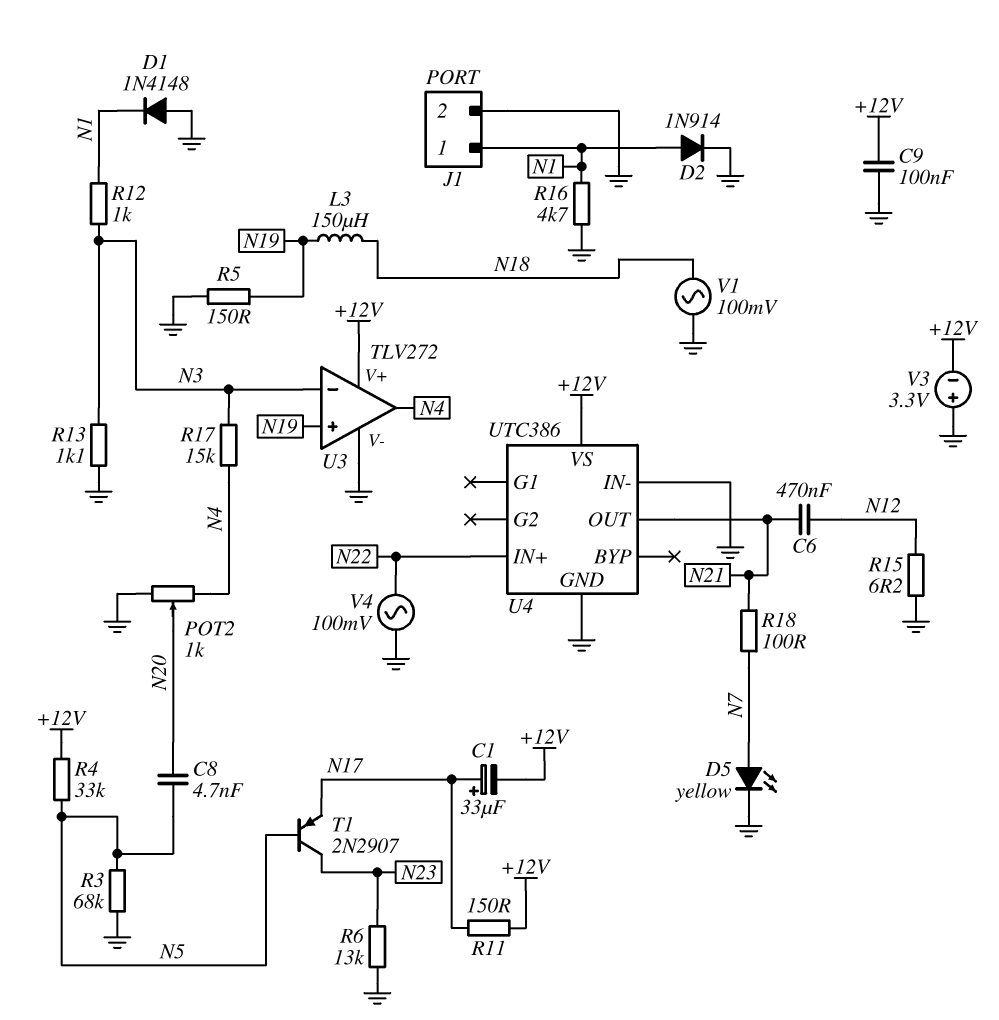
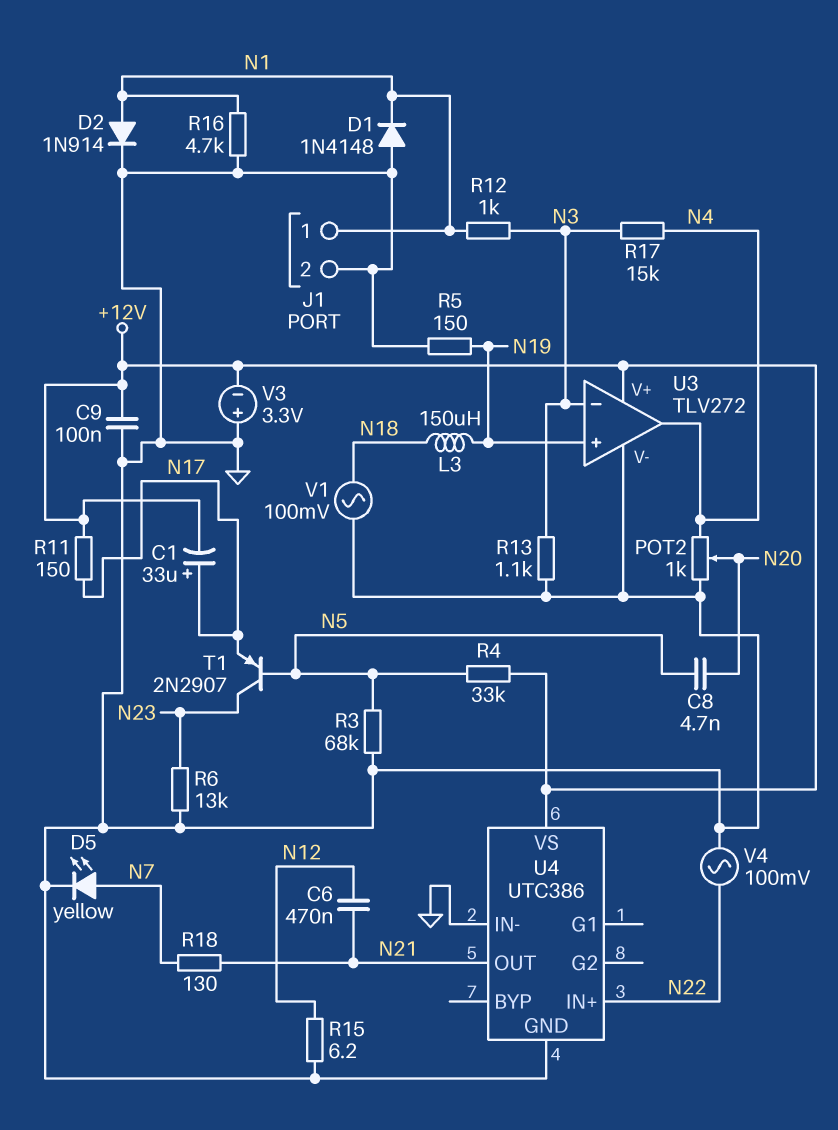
R18: 100 (N7, N21) -> 130 (N7, N21)

